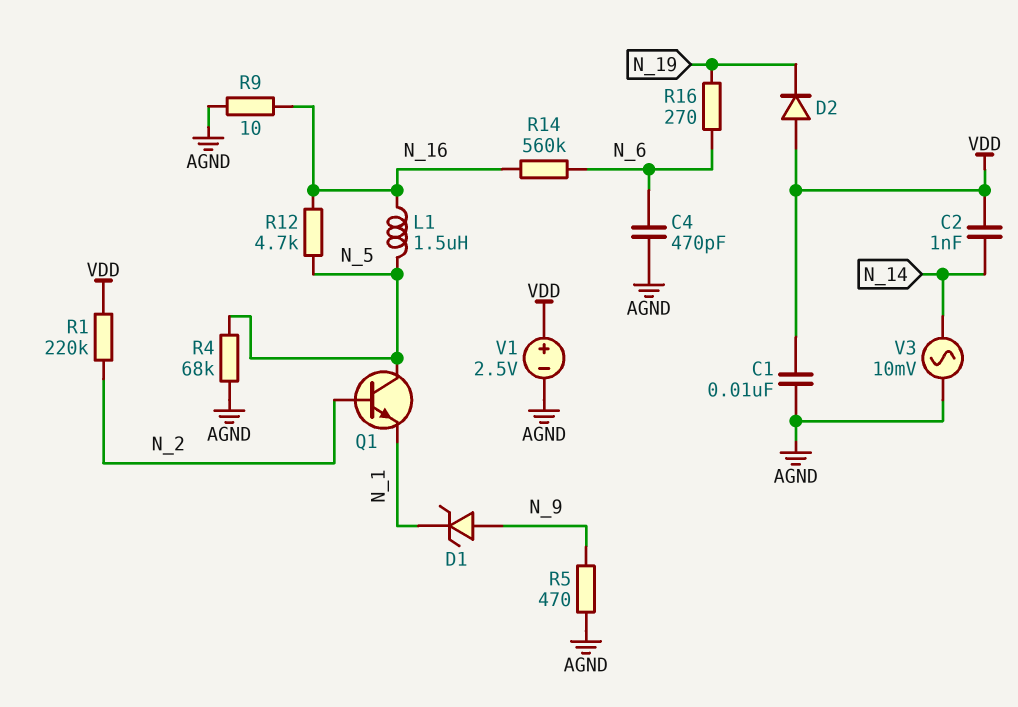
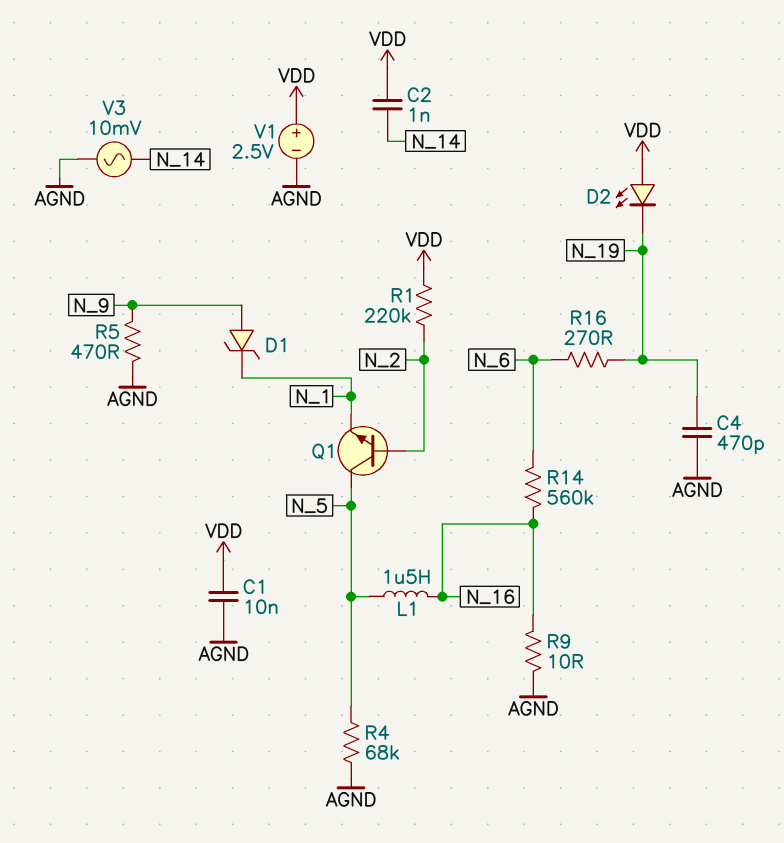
C4: 470pF (AGND, N_6) -> 470pF (AGND, N_19)
D2: diode (A VDD, K N_19) -> LED (A VDD, K N_19)
R12: 4.7k (N_5, N_16) -> none

